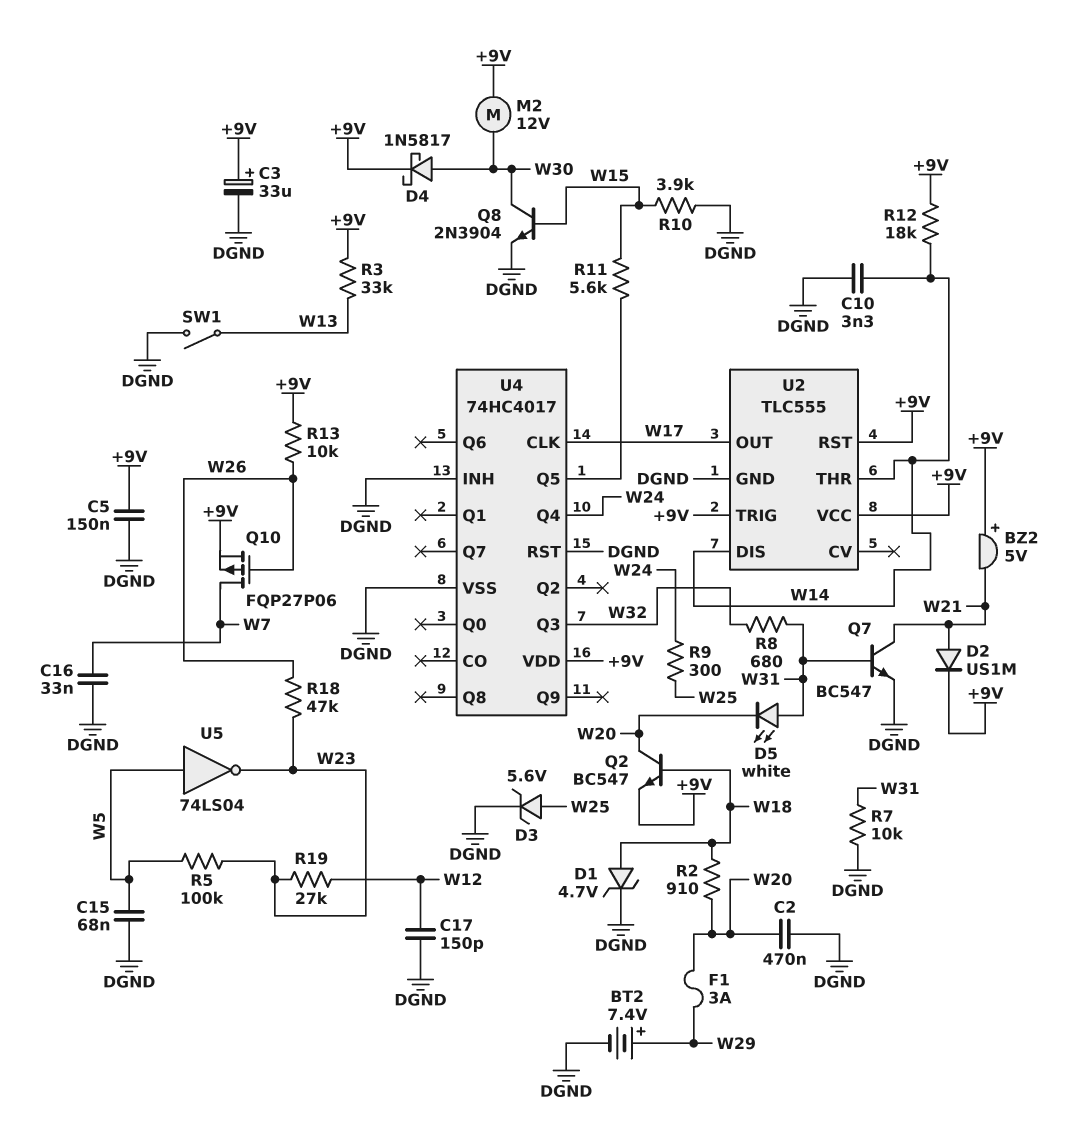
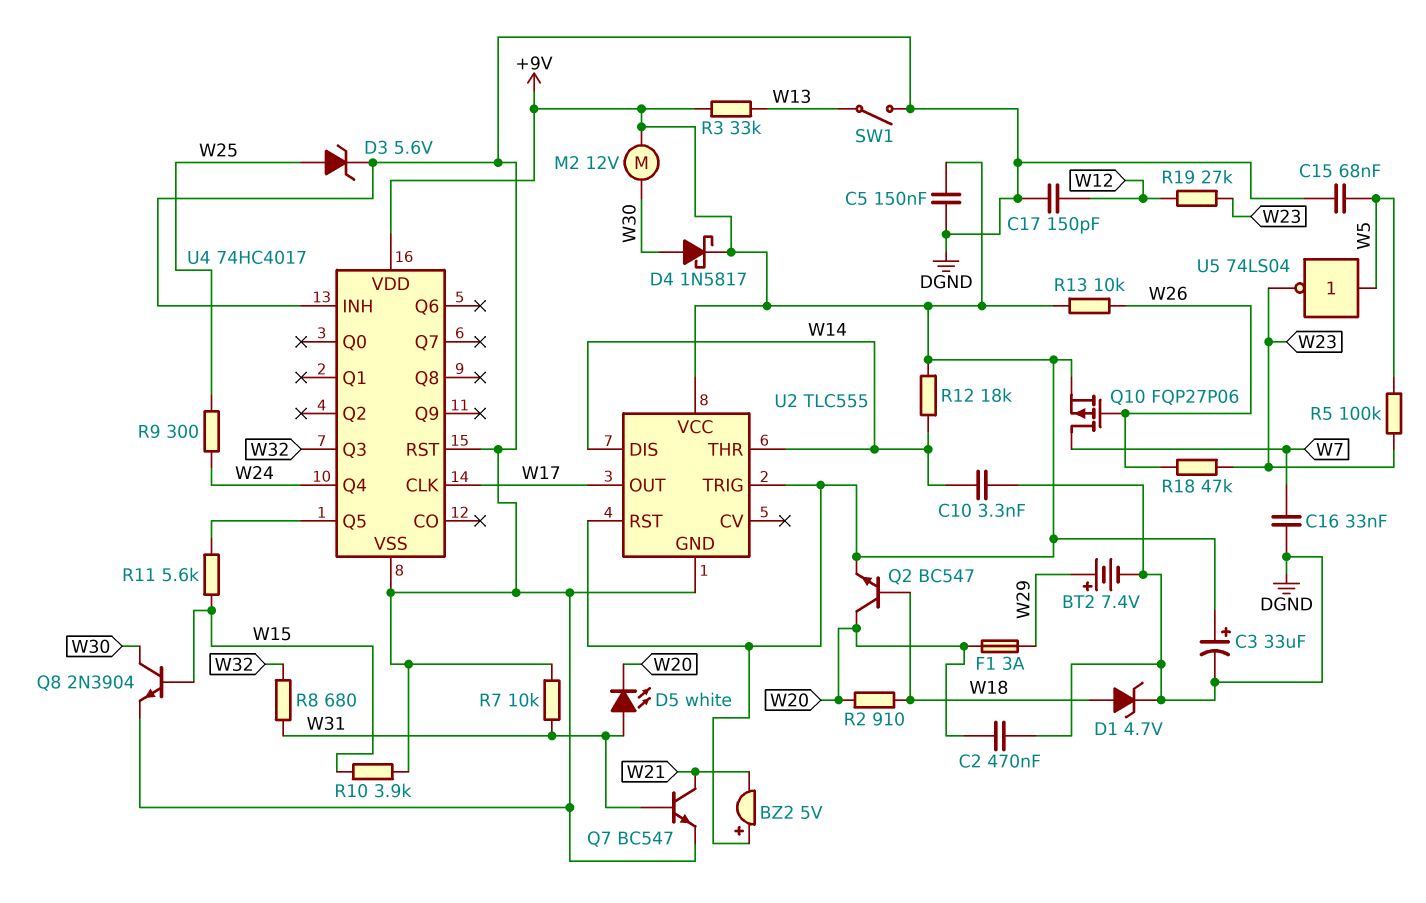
D2: diode US1M (A W21, K +9V) -> none

